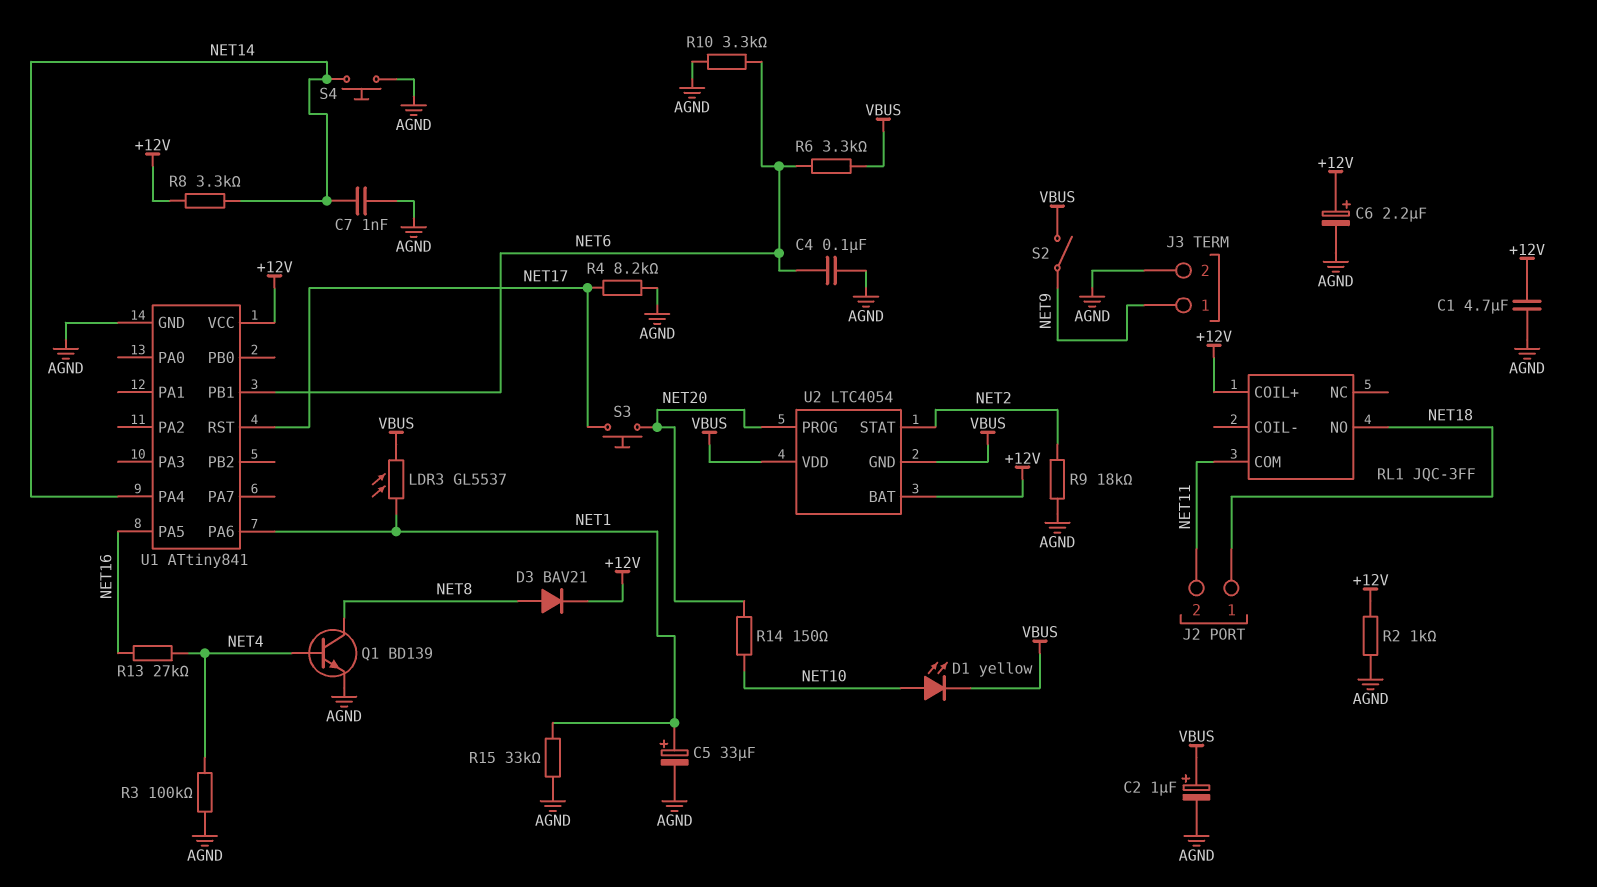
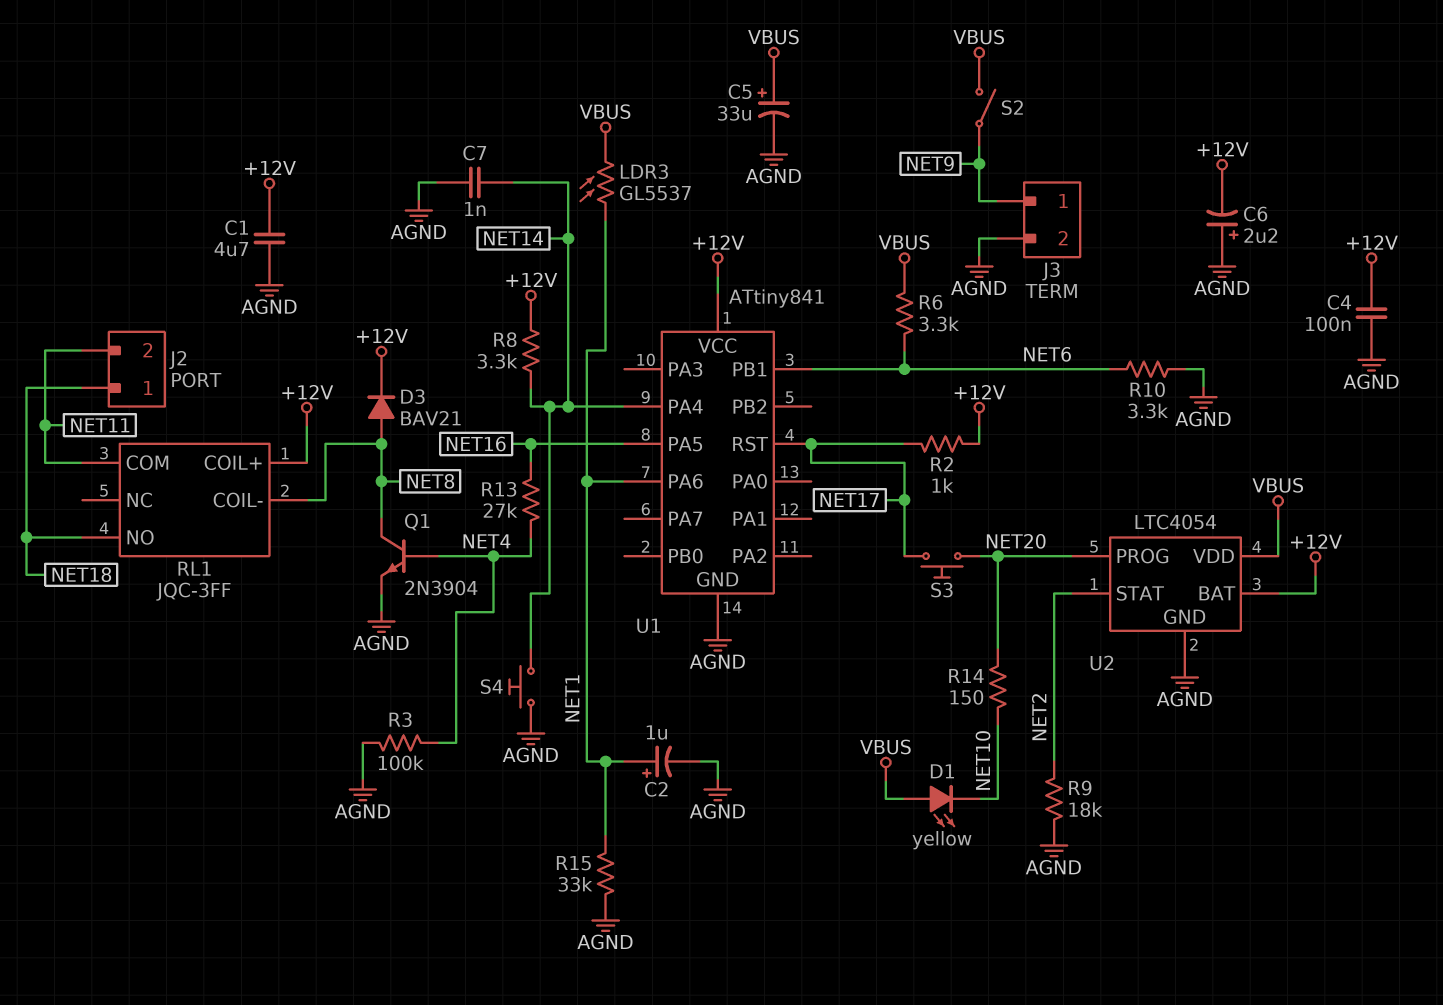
C2: 1uF (plus VBUS, minus AGND) -> 1uF (plus NET1, minus AGND)
C4: 100nF (AGND, NET6) -> 100nF (+12V, AGND)
C5: 33uF (plus NET1, minus AGND) -> 33uF (plus VBUS, minus AGND)
C6: 2.2uF (plus +12V, minus AGND) -> 2.2uF (plus AGND, minus +12V)
D1: LED yellow (A NET10, K VBUS) -> LED yellow (A VBUS, K NET10)
Q1: NPN BD139 (B NET4, C NET8, E AGND) -> NPN 2N3904 (B NET4, C NET8, E AGND)
R2: 1k (+12V, AGND) -> 1k (+12V, NET17)
R4: 8.2k (AGND, NET17) -> none
RL1 pin COIL-: none -> NET8
U2 pin GND: VBUS -> AGND

